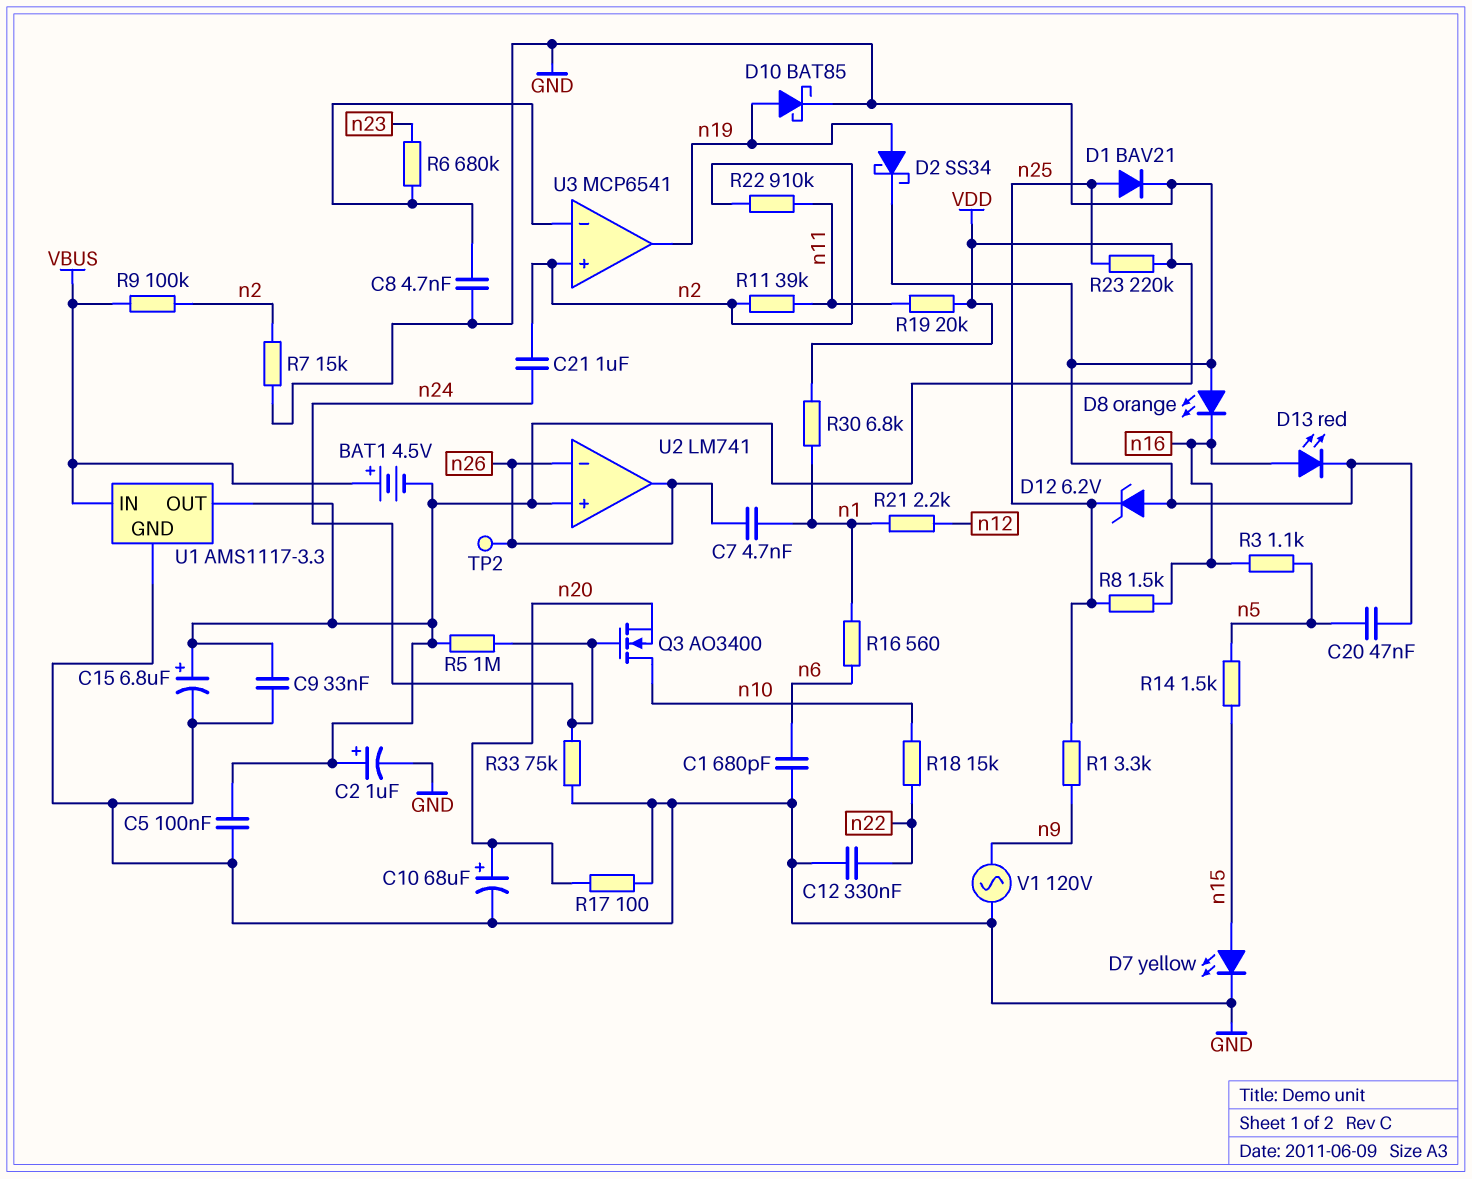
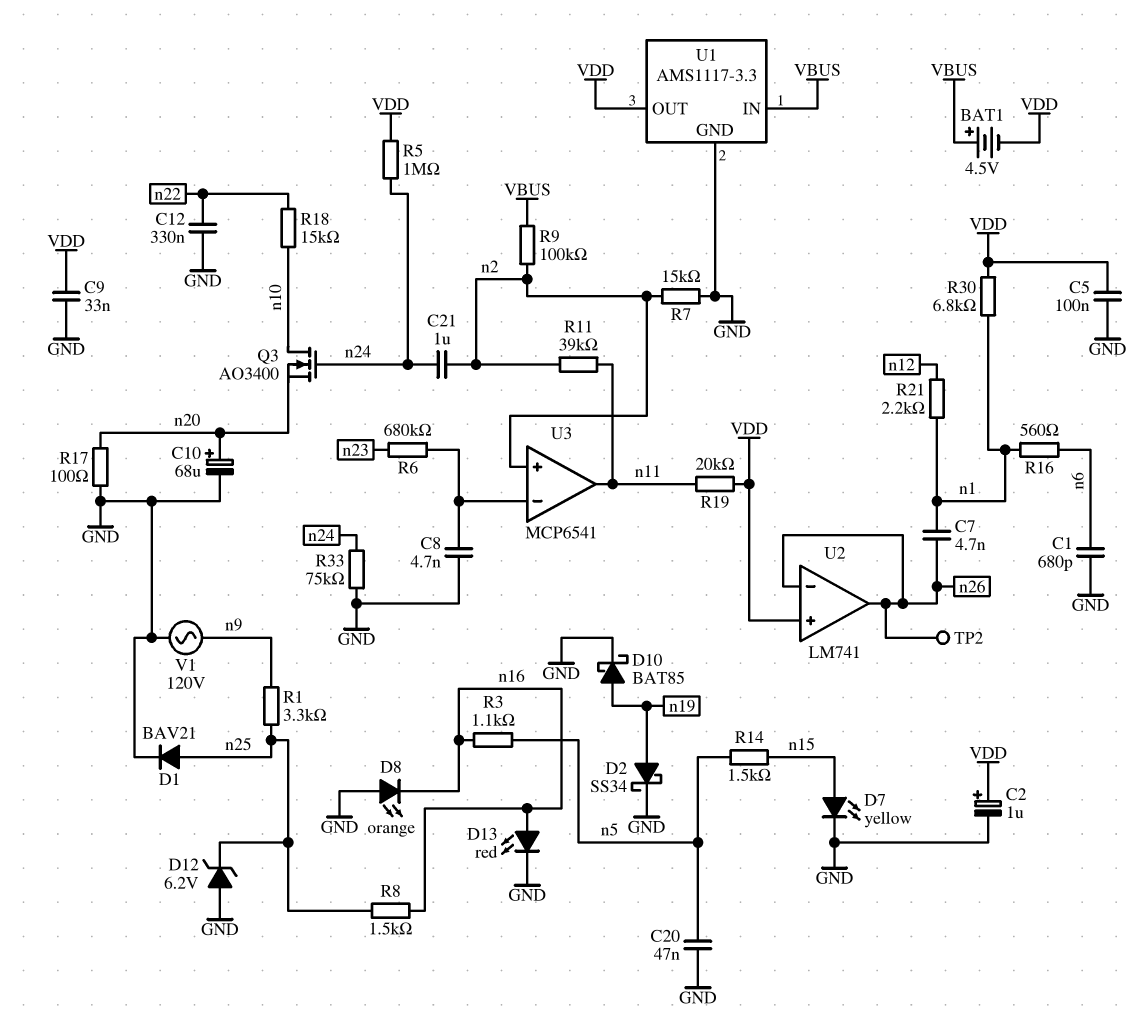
C15: 6.8uF (plus VDD, minus GND) -> none
R22: 910k (n2, n11) -> none
R23: 220k (VDD, n25) -> none
U3 pin out: n19 -> n11

